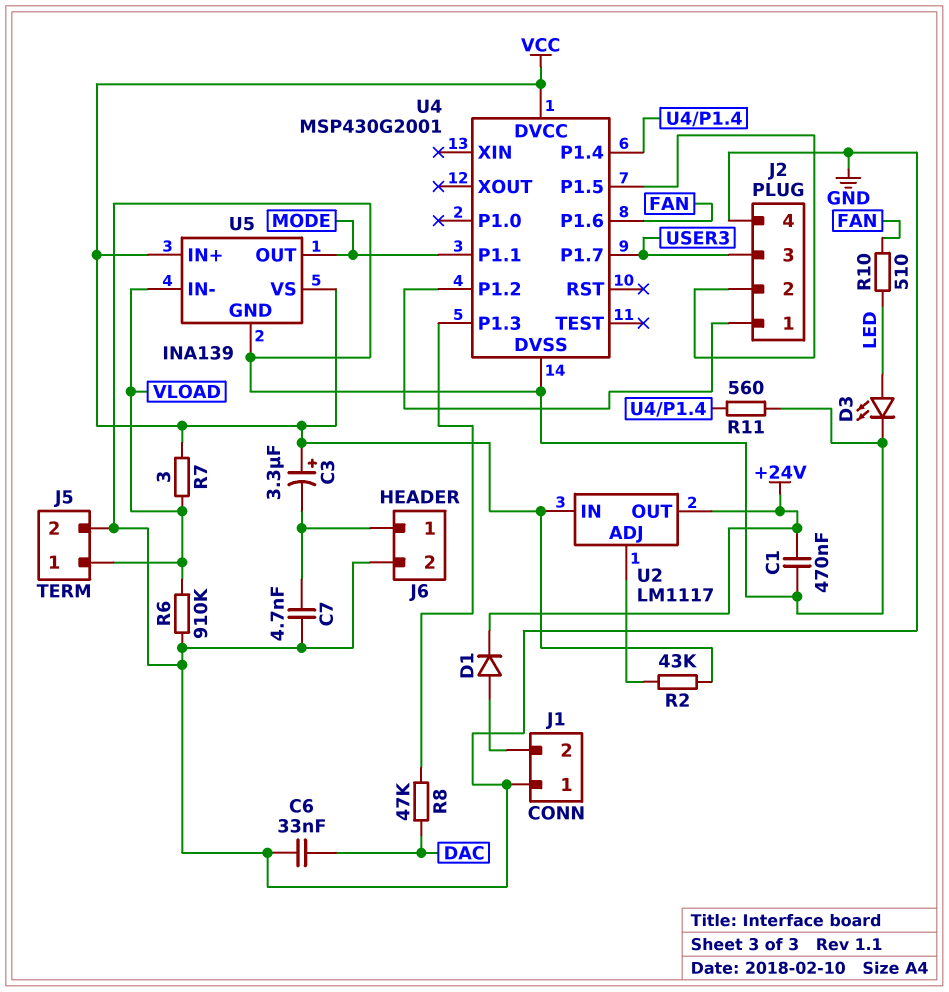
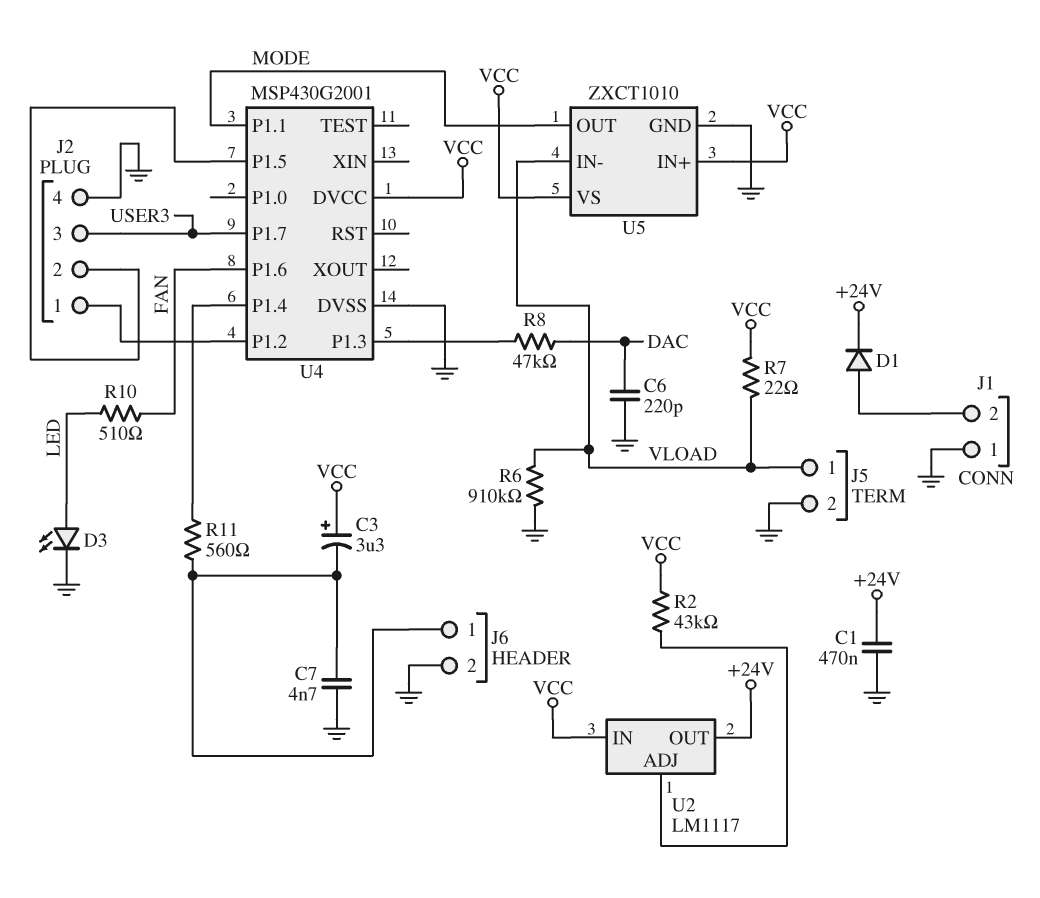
C6: 33nF (DAC, GND) -> 220pF (DAC, GND)
R7: 3 (VCC, VLOAD) -> 22 (VCC, VLOAD)
R11: 560 (GND, U4/P1.4) -> 560 (J6/1, U4/P1.4)
U5: INA139 -> ZXCT1010

